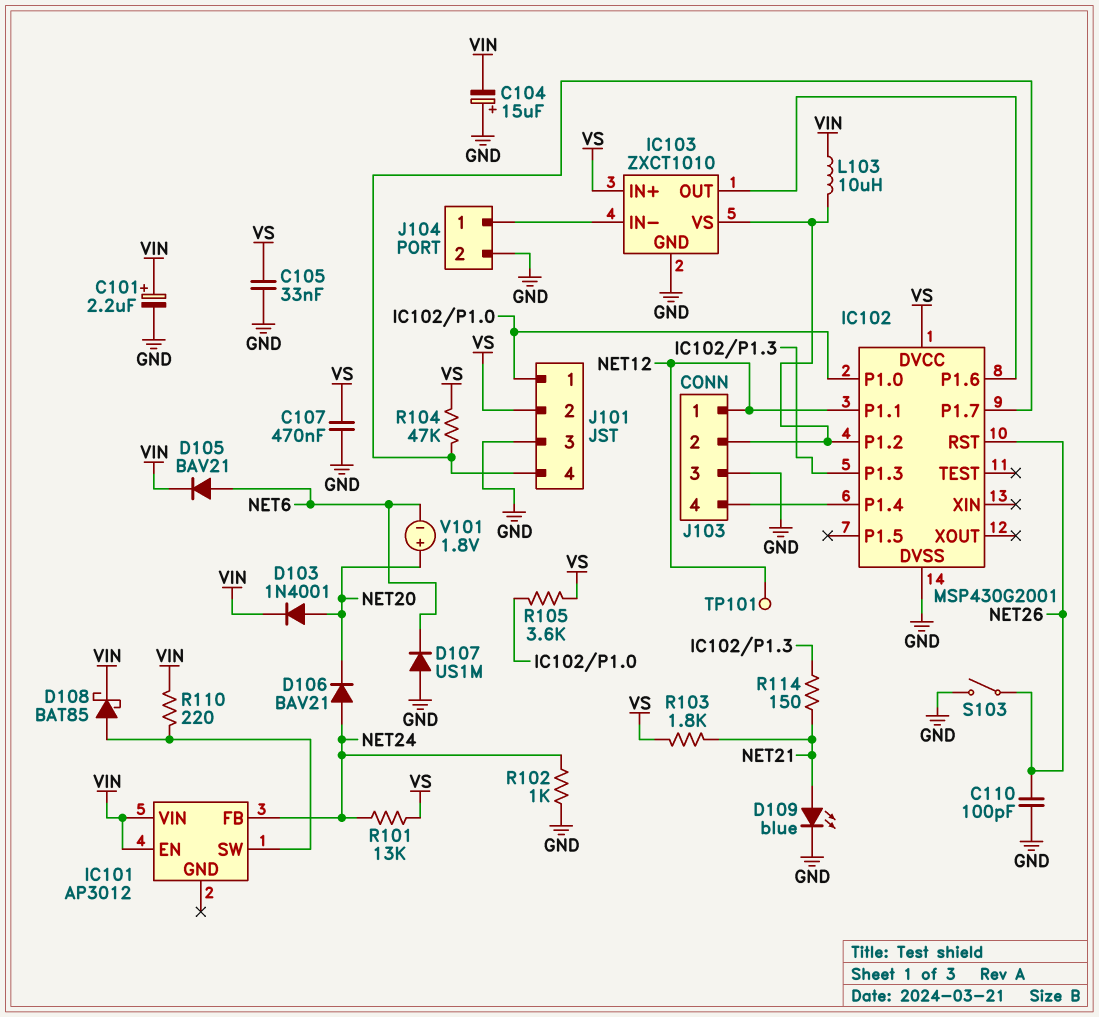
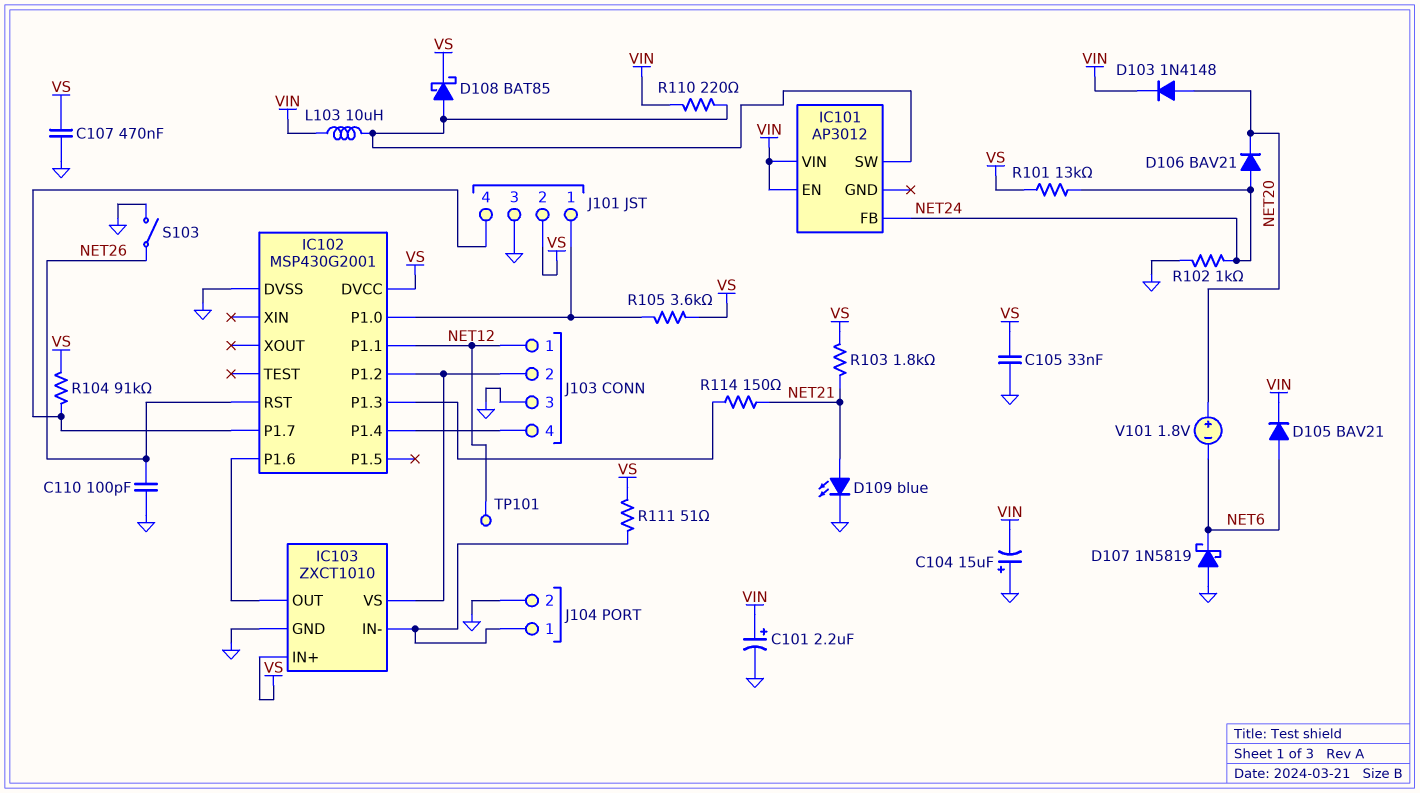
D103: diode 1N4001 (A NET20, K VIN) -> diode 1N4148 (A NET20, K VIN)
D107: diode US1M (A GND, K NET6) -> schottky 1N5819 (A GND, K NET6)
D108: schottky BAT85 (A IC101/SW, K VIN) -> schottky BAT85 (A IC101/SW, K VS)
L103: 10uH (IC102/P1.2, VIN) -> 10uH (IC101/SW, VIN)
R104: 47k (IC102/P1.7, VS) -> 91k (IC102/P1.7, VS)
R111: none -> 51 (IC103/IN-, VS)

